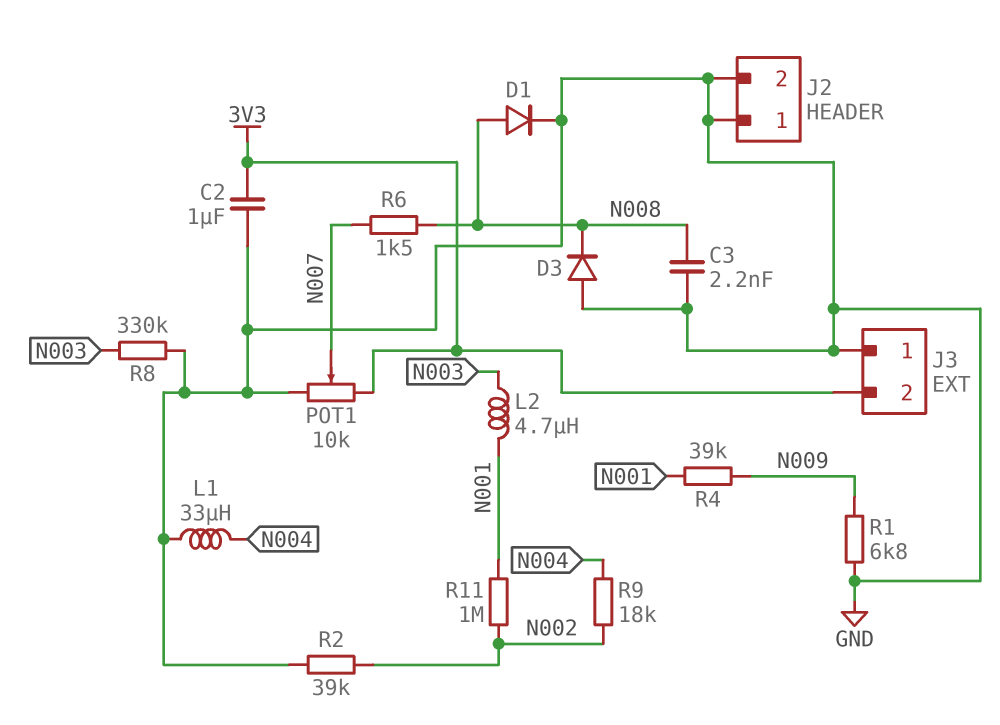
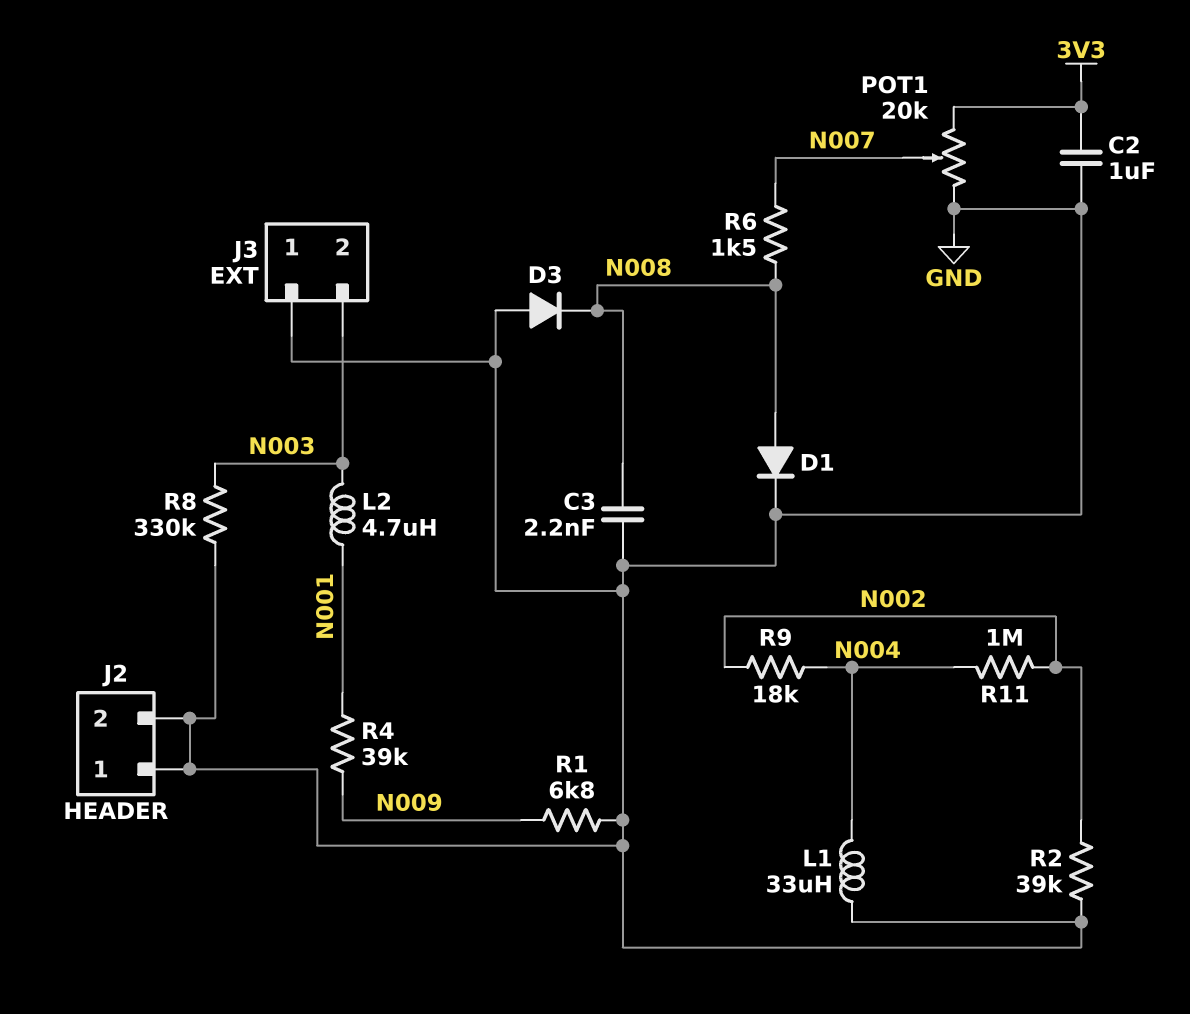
J3 pin 2: 3V3 -> N003
POT1: 10k (3V3, GND, wiper N007) -> 20k (3V3, GND, wiper N007)
R11: 1M (N001, N002) -> 1M (N002, N004)

